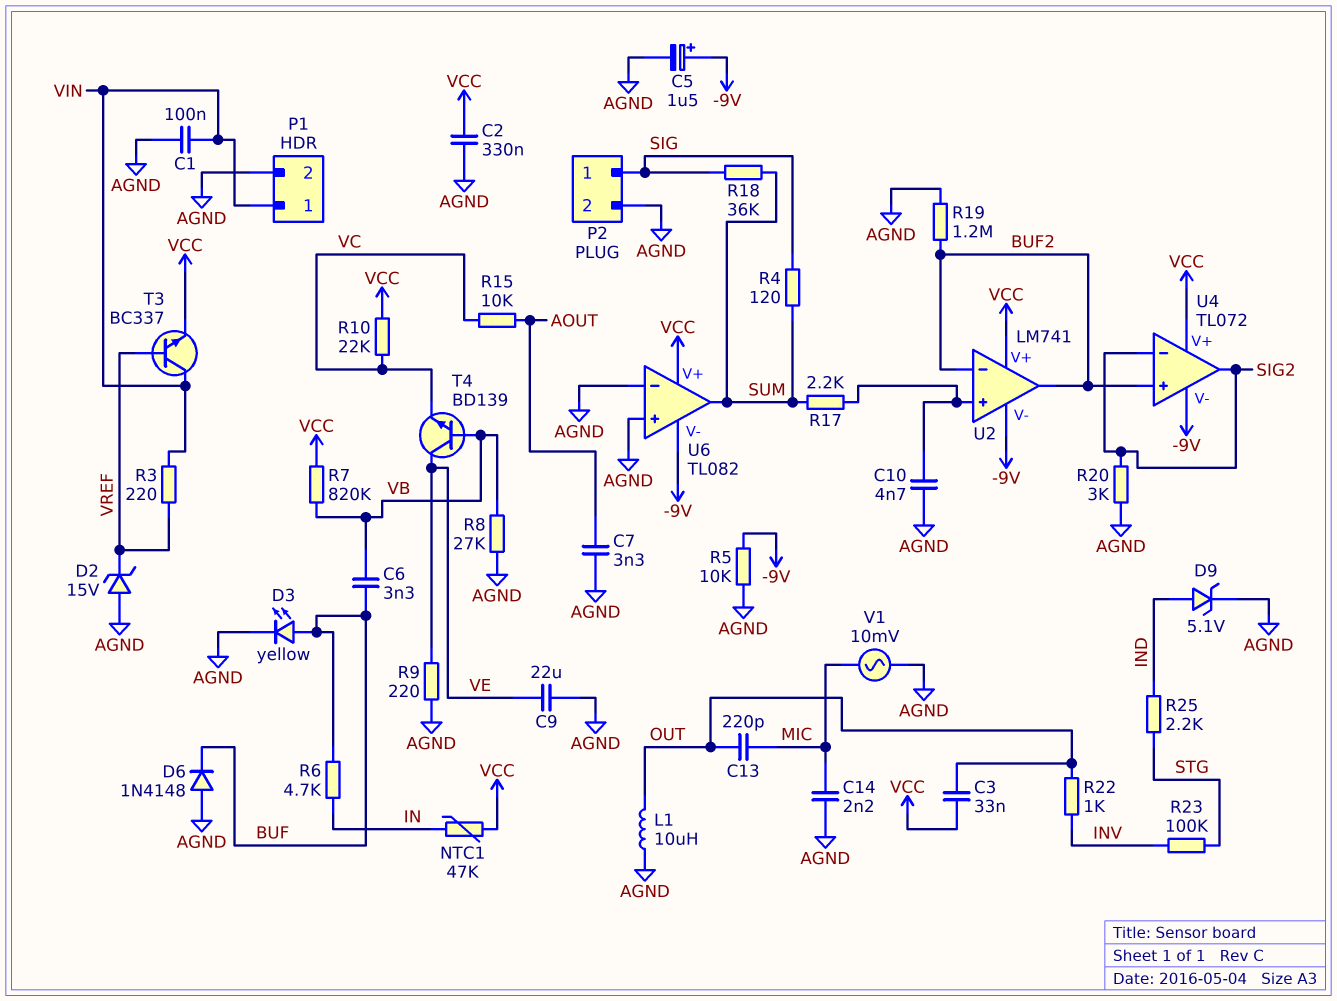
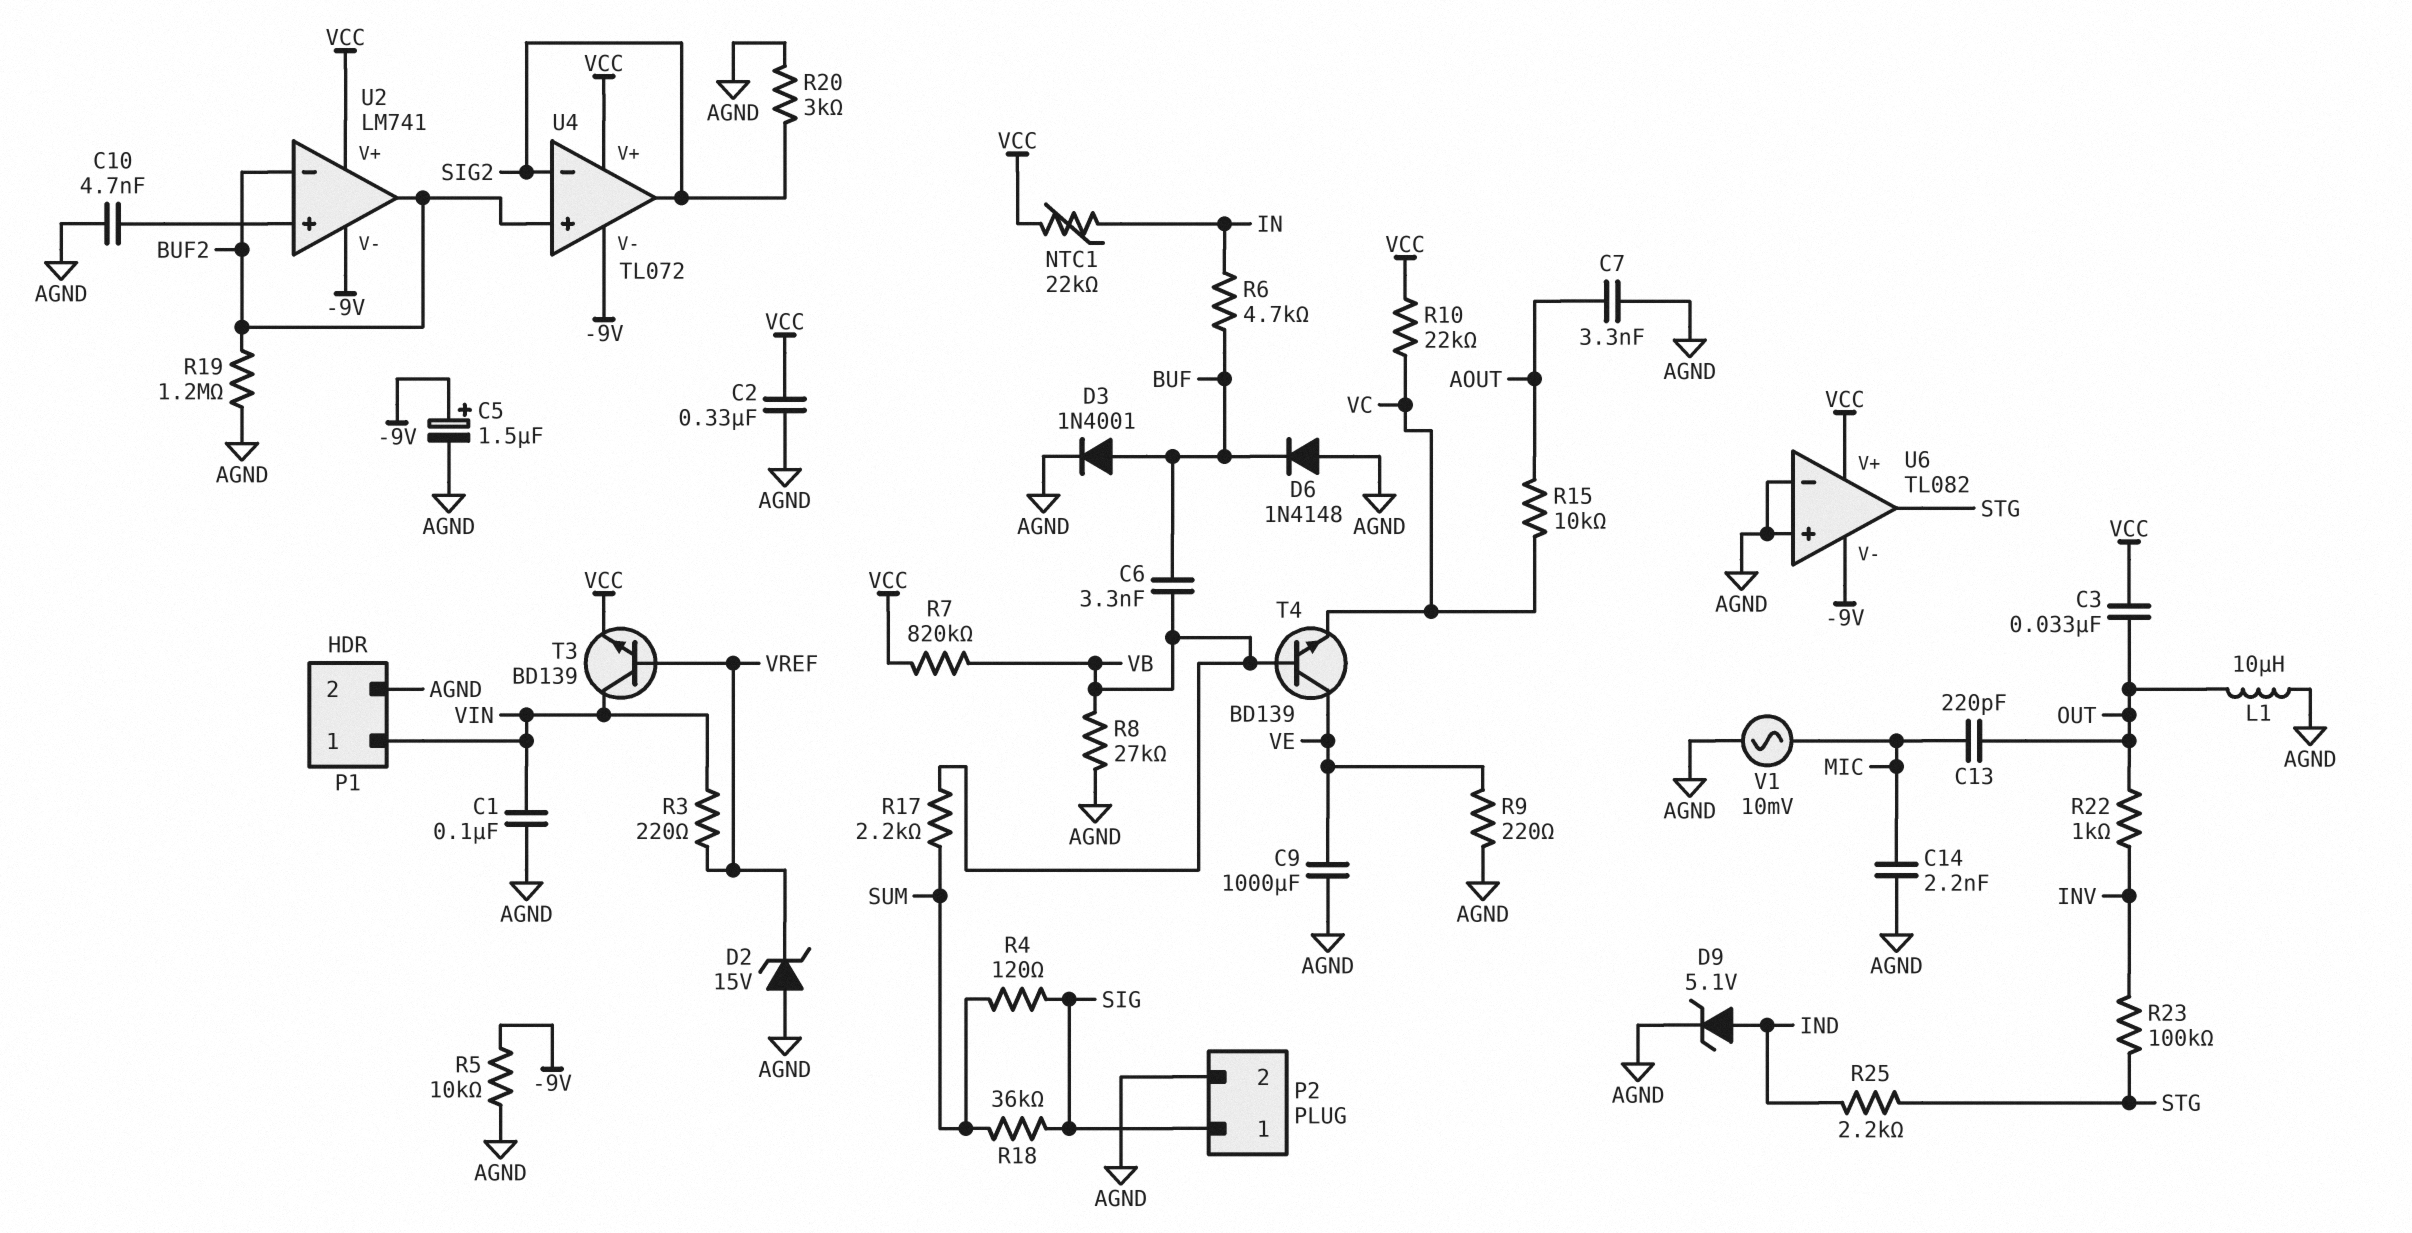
C9: 22uF (AGND, VE) -> 1000uF (AGND, VE)
D3: LED yellow (A BUF, K AGND) -> diode 1N4001 (A BUF, K AGND)
NTC1: 47k (IN, VCC) -> 22k (IN, VCC)
R17: 2.2k (SUM, U2/in+) -> 2.2k (SUM, VB)
T3: NPN BC337 (B VREF, C VIN, E VCC) -> NPN BD139 (B VREF, C VIN, E VCC)
U6 pin out: SUM -> STG

